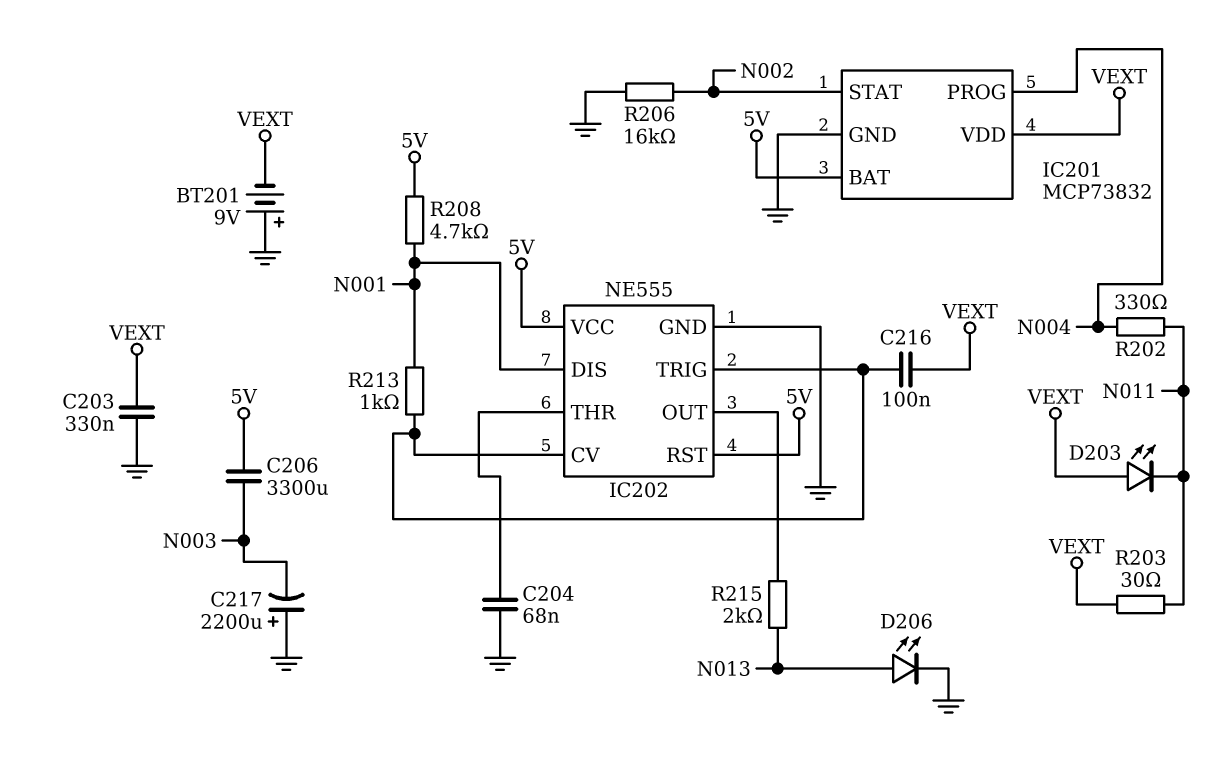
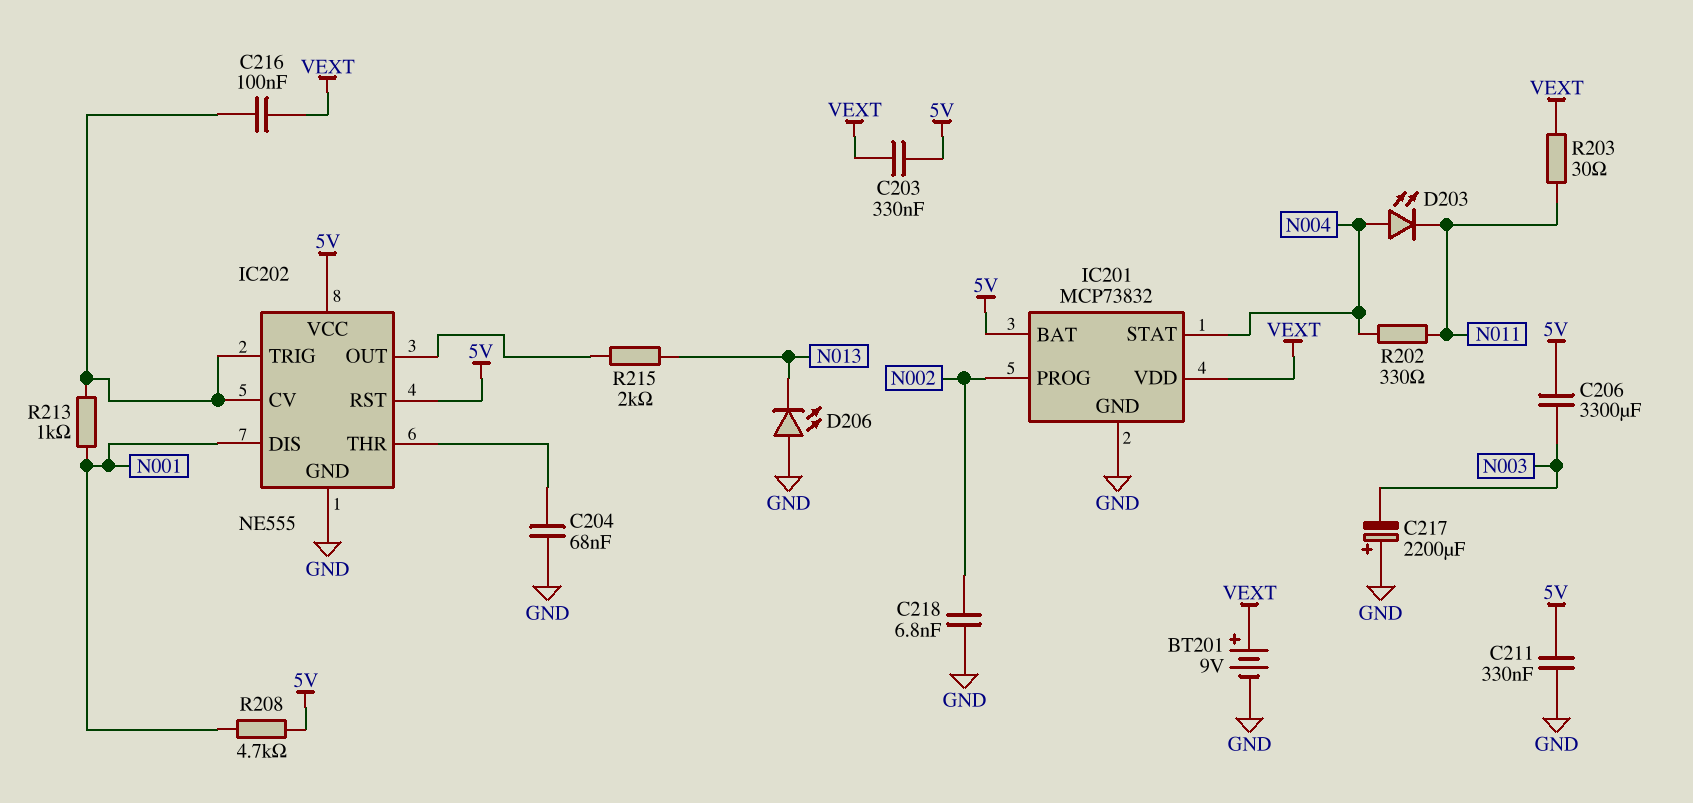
BT201: 9V (plus GND, minus VEXT) -> 9V (plus VEXT, minus GND)
C203: 330nF (GND, VEXT) -> 330nF (5V, VEXT)
C211: none -> 330nF (5V, GND)
C218: none -> 6.8nF (GND, N002)
D203: LED (A VEXT, K N011) -> LED (A N004, K N011)
D206: LED (A N013, K GND) -> LED (A GND, K N013)
IC201 pin PROG: N004 -> N002
IC201 pin STAT: N002 -> N004
R206: 16k (GND, N002) -> none

